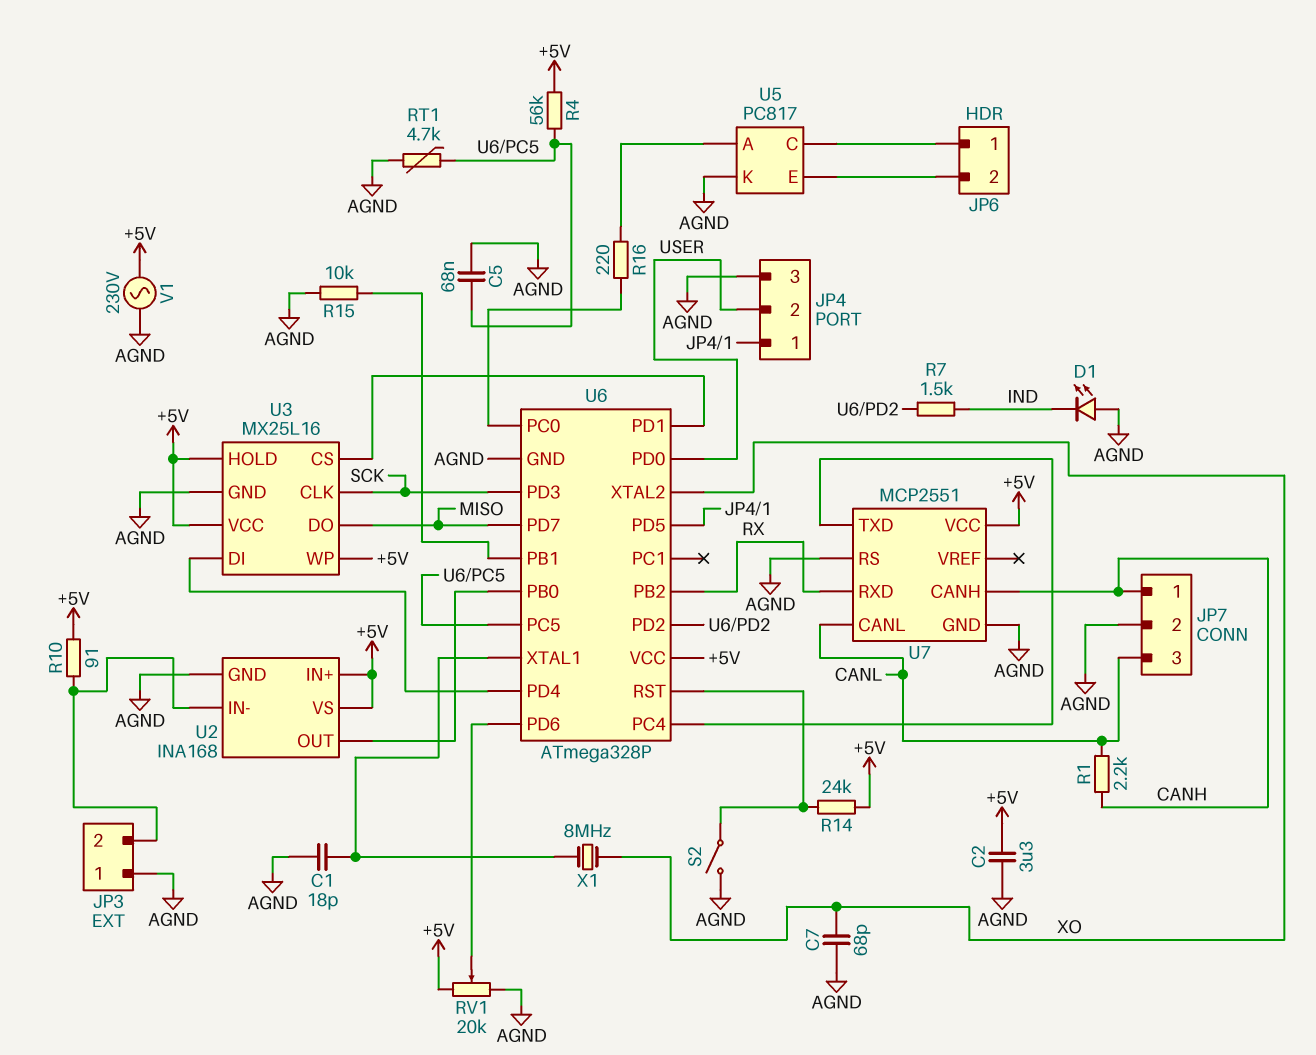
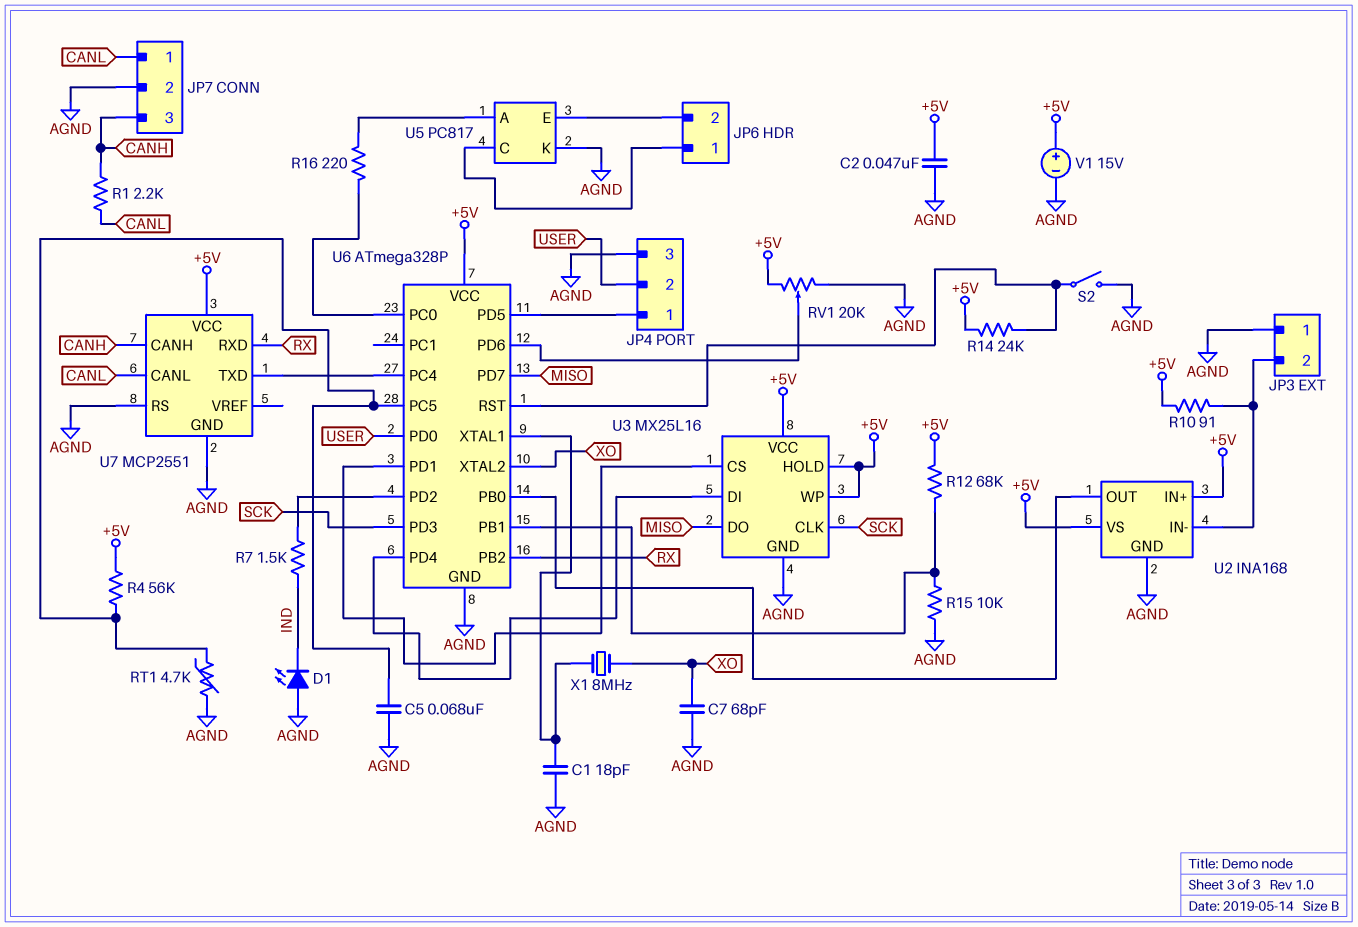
C2: 3.3uF (+5V, AGND) -> 47nF (+5V, AGND)
JP7 pin 1: CANH -> CANL
JP7 pin 3: CANL -> CANH
R12: none -> 68k (+5V, U6/PB1)
V1: AC 230V (+5V, AGND) -> 15V (plus +5V, minus AGND)

